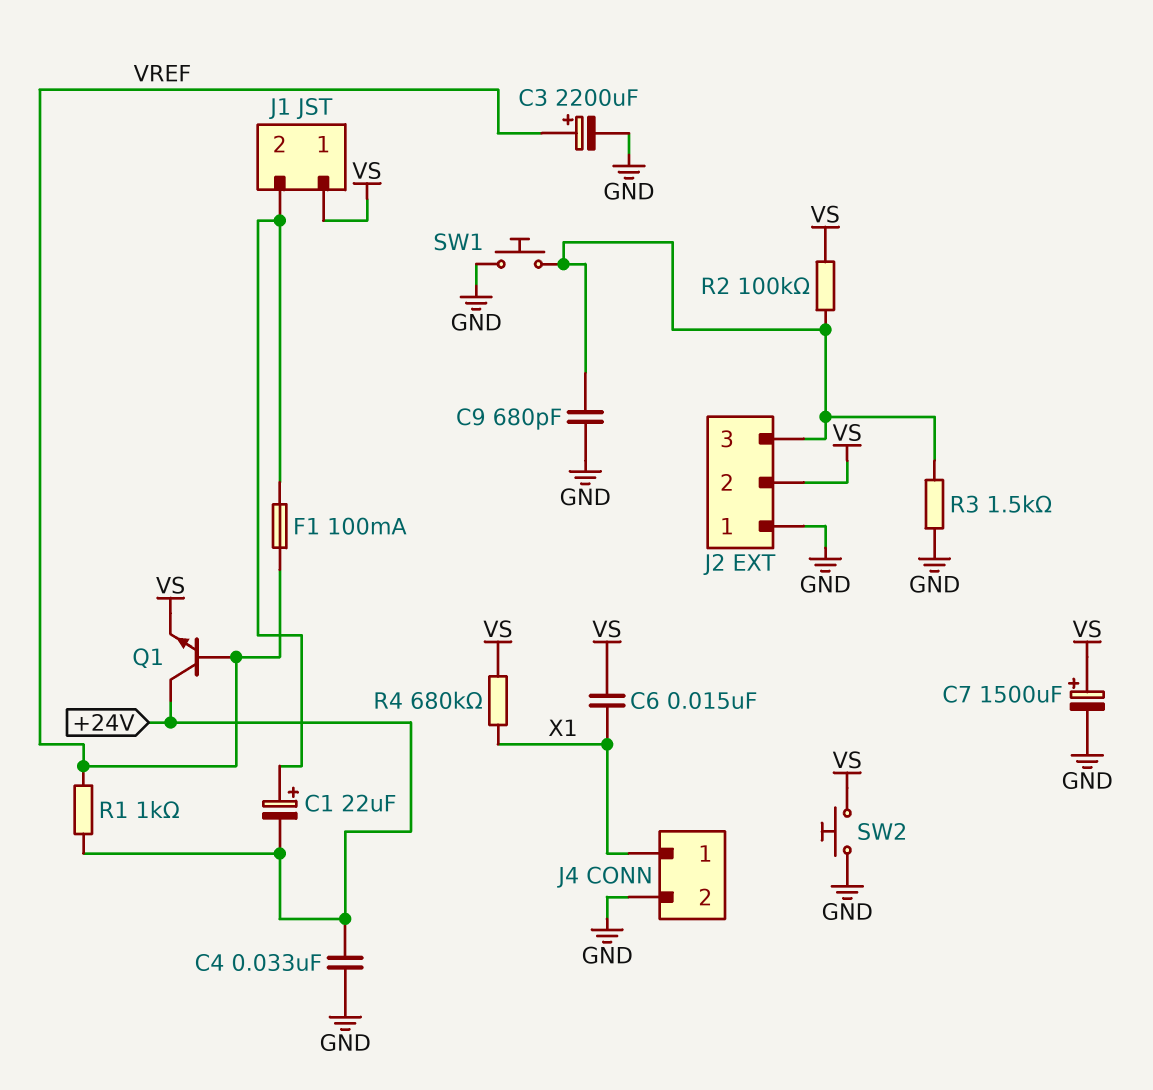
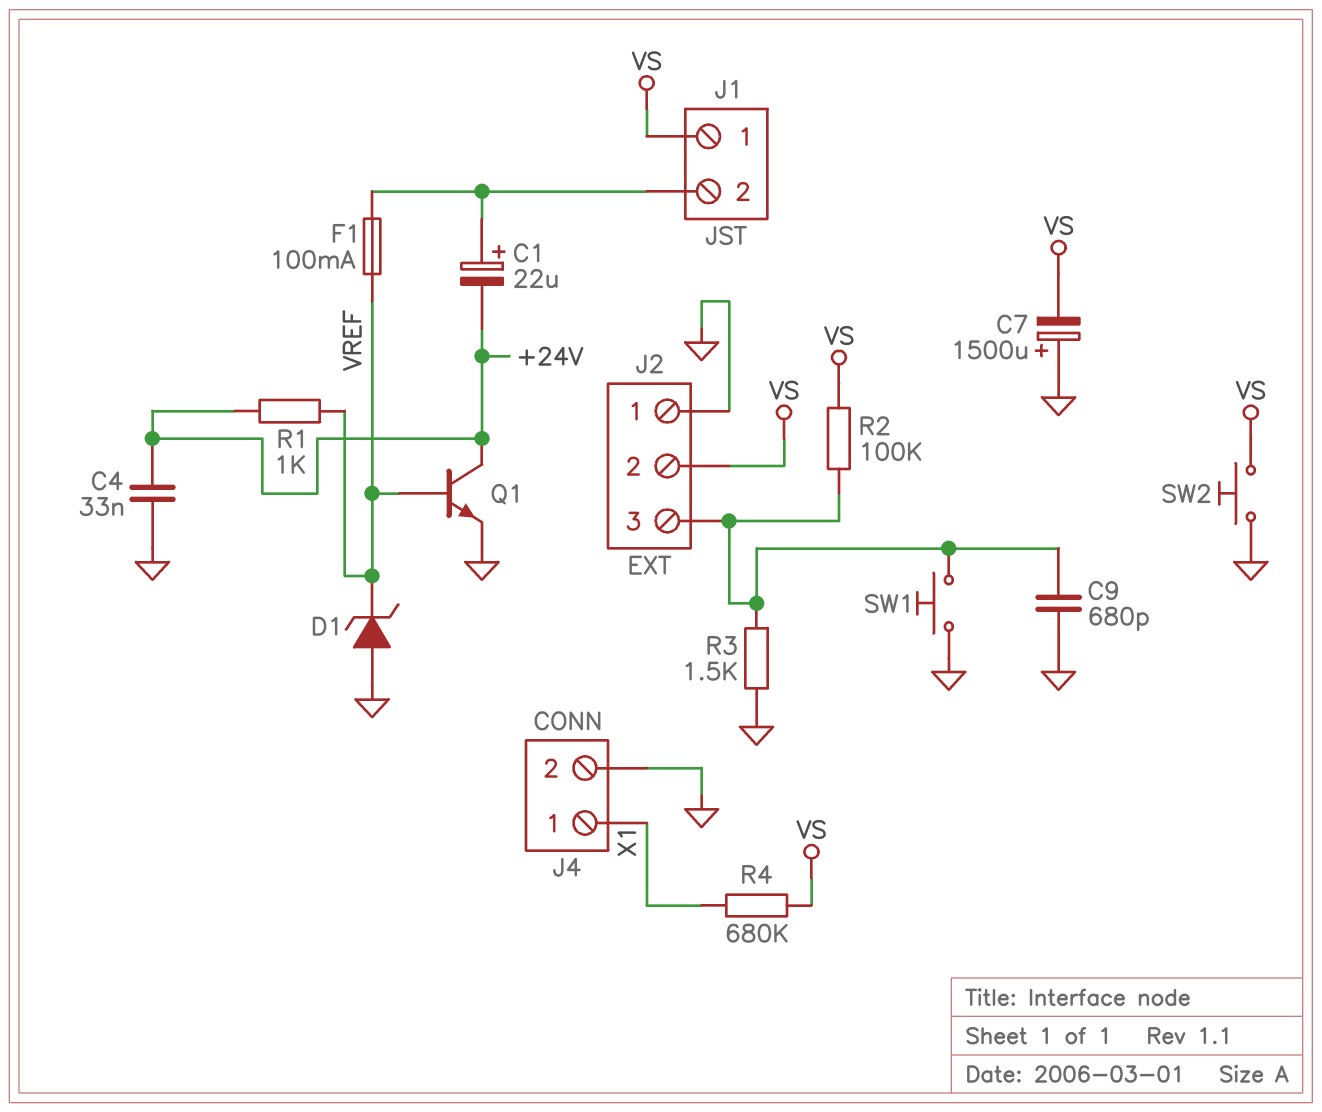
C3: 2200uF (plus VREF, minus GND) -> none
C6: 15nF (VS, X1) -> none
C7: 1500uF (plus VS, minus GND) -> 1500uF (plus GND, minus VS)
D1: none -> zener (A GND, K VREF)
Q1: NPN (B VREF, C +24V, E VS) -> NPN (B VREF, C +24V, E GND)

